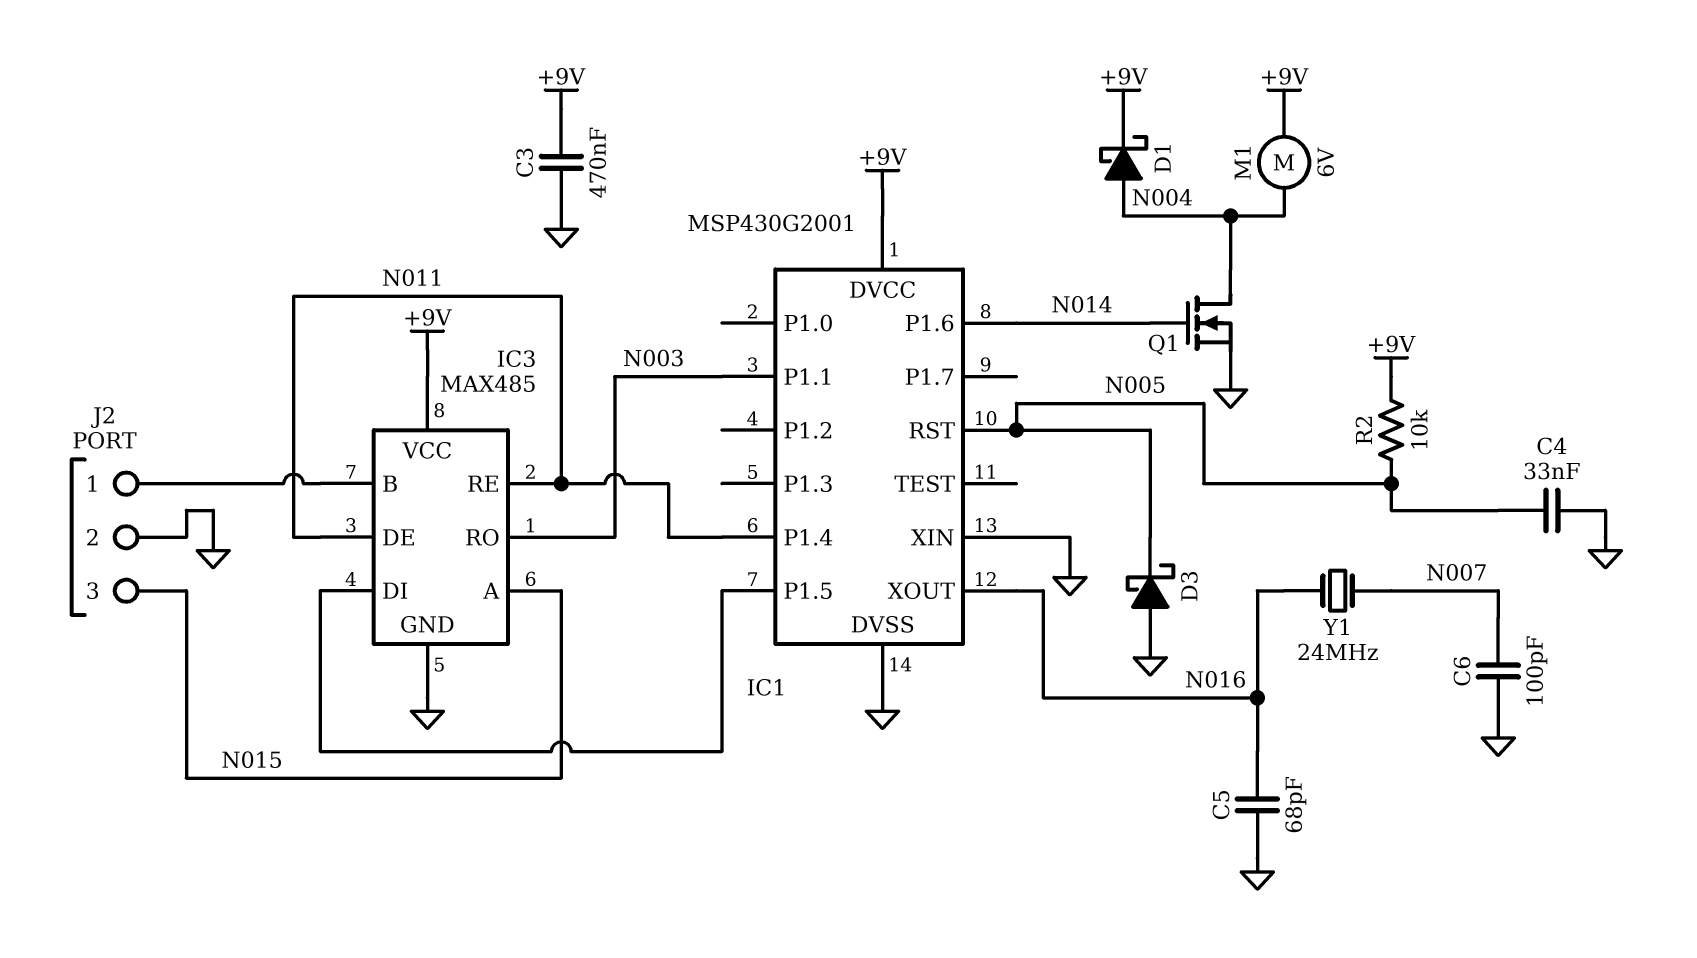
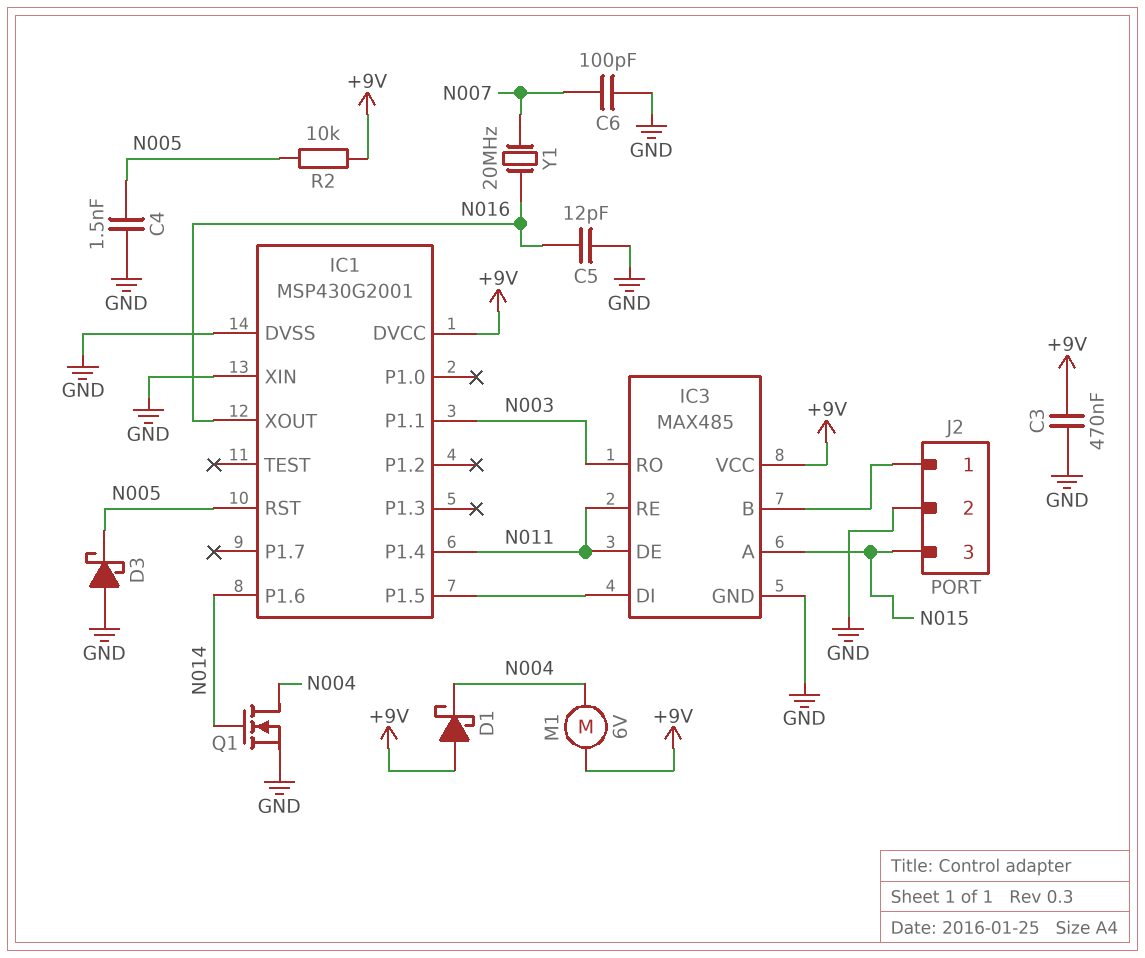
C4: 33nF (GND, N005) -> 1.5nF (GND, N005)
C5: 68pF (GND, N016) -> 12pF (GND, N016)
D1: schottky (A N004, K +9V) -> schottky (A +9V, K N004)
Y1: 24MHz (N007, N016) -> 20MHz (N007, N016)

